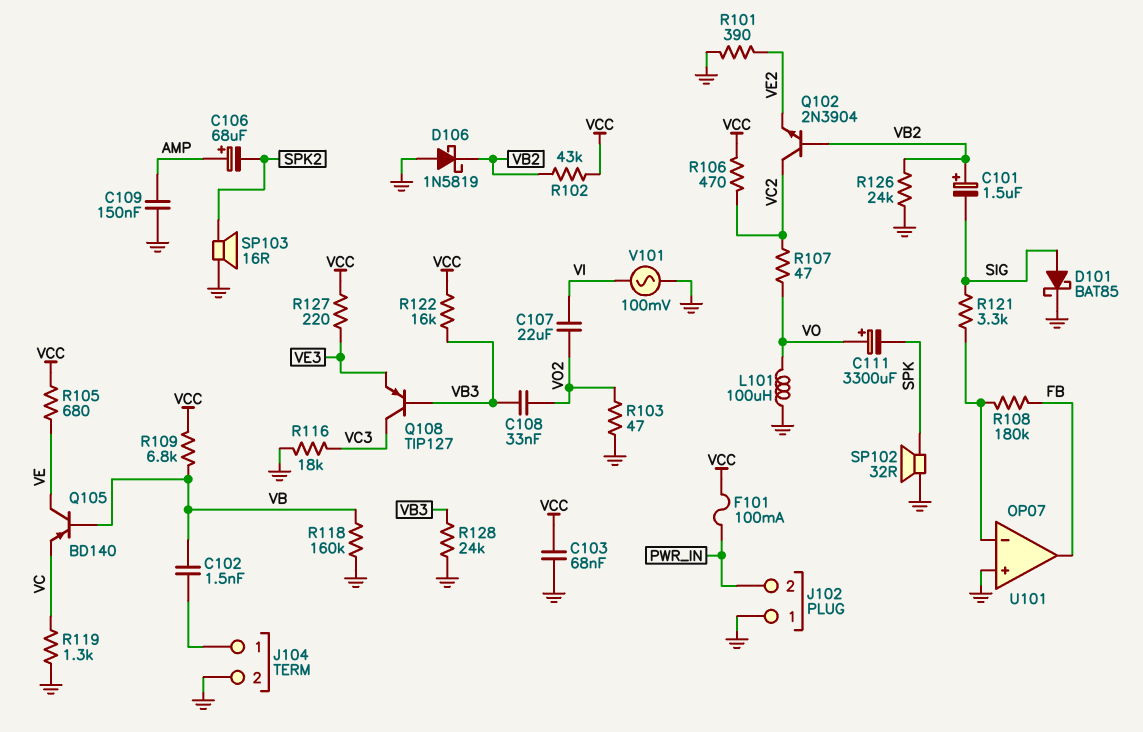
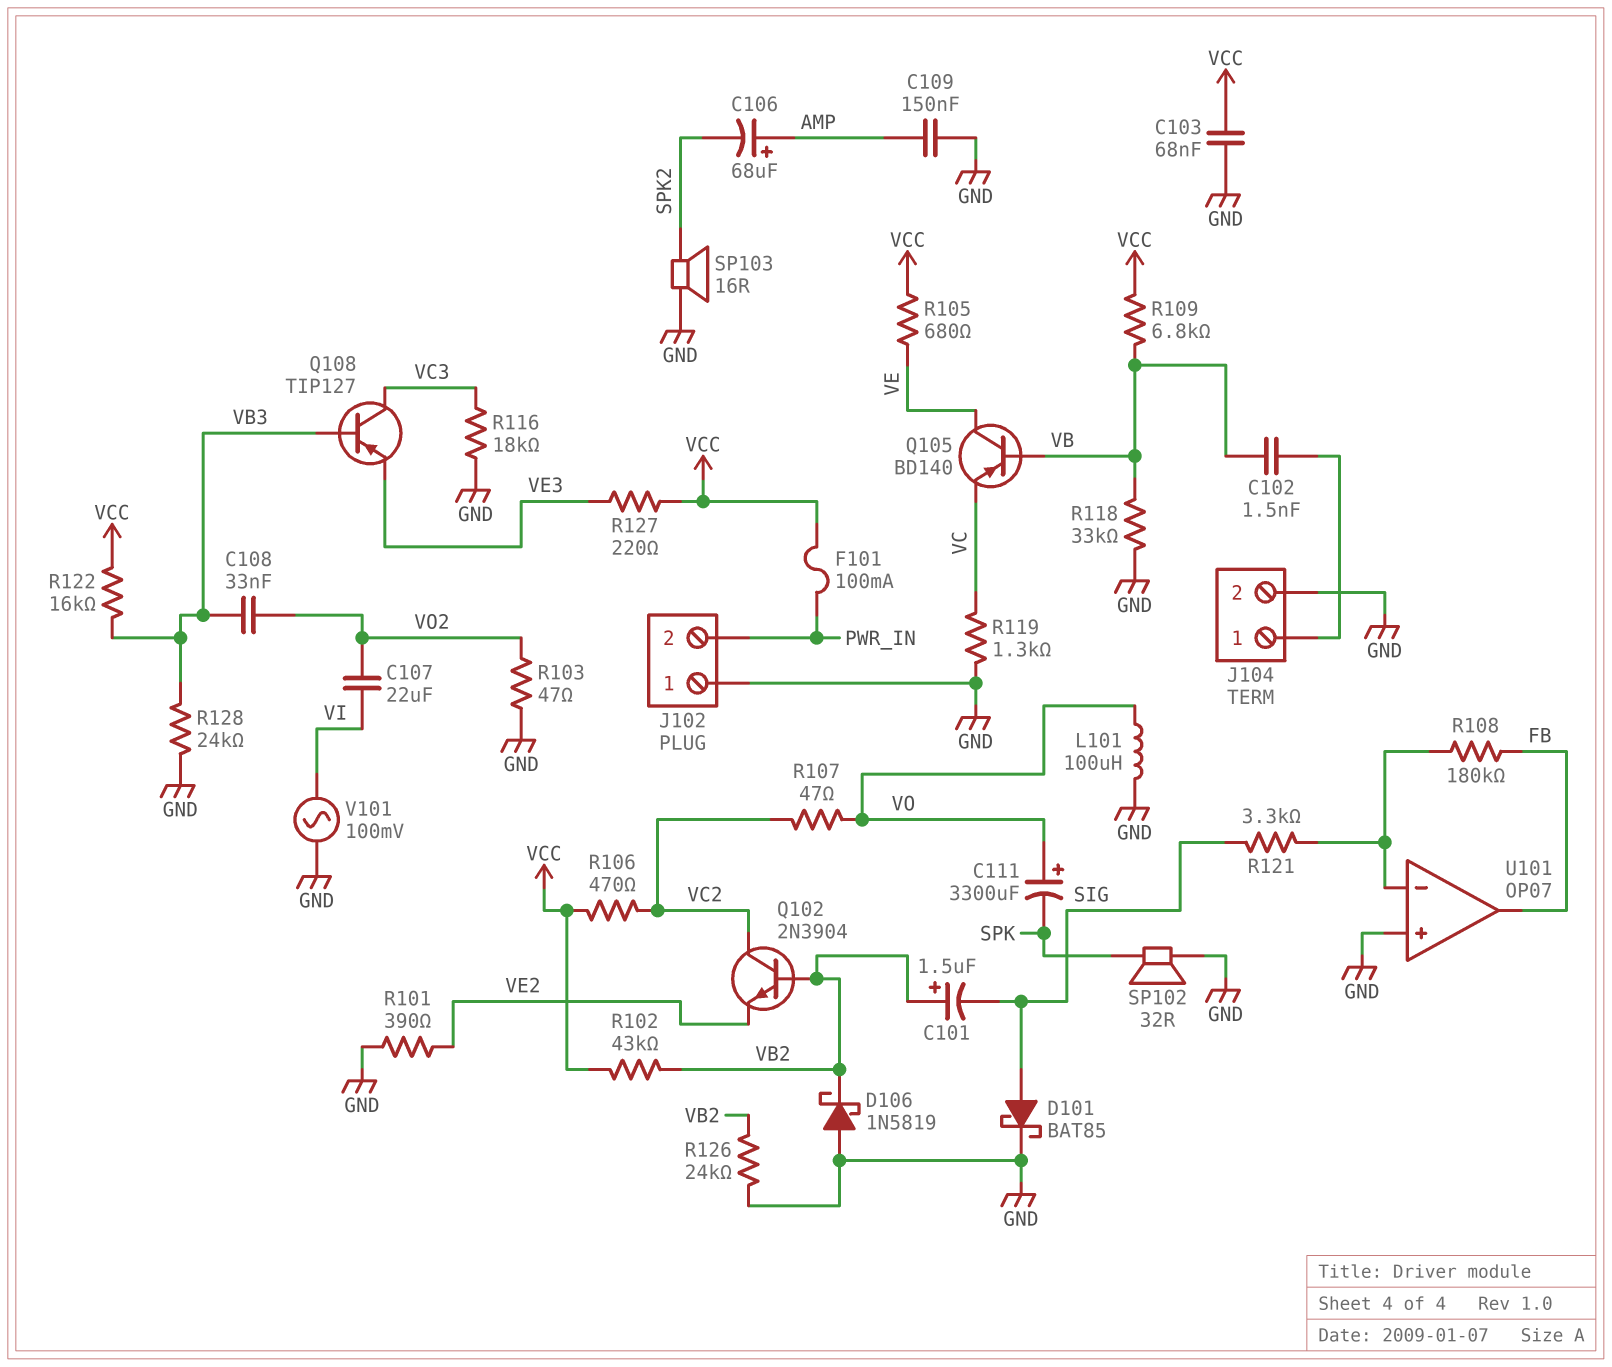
R118: 160k (GND, VB) -> 33k (GND, VB)

